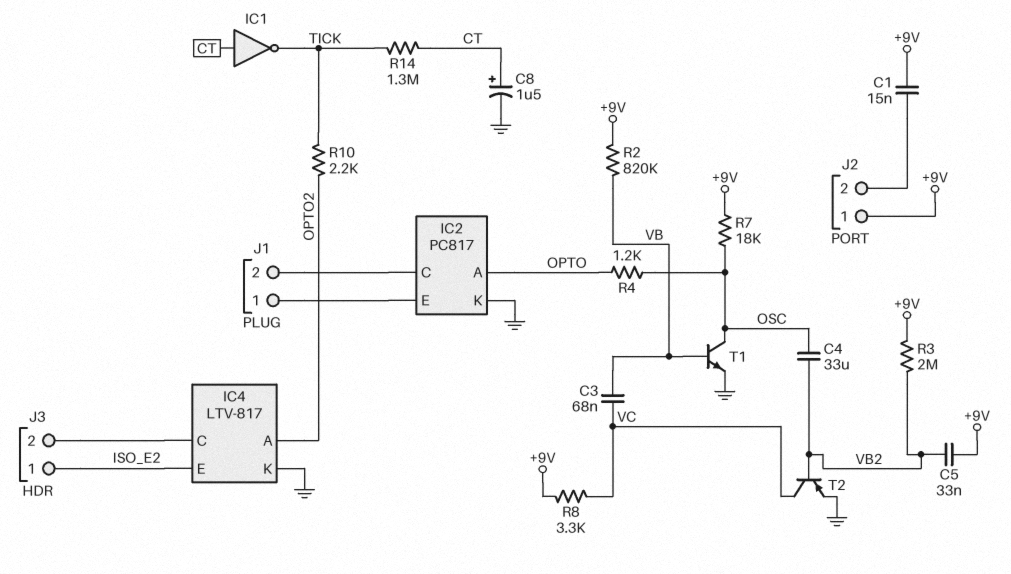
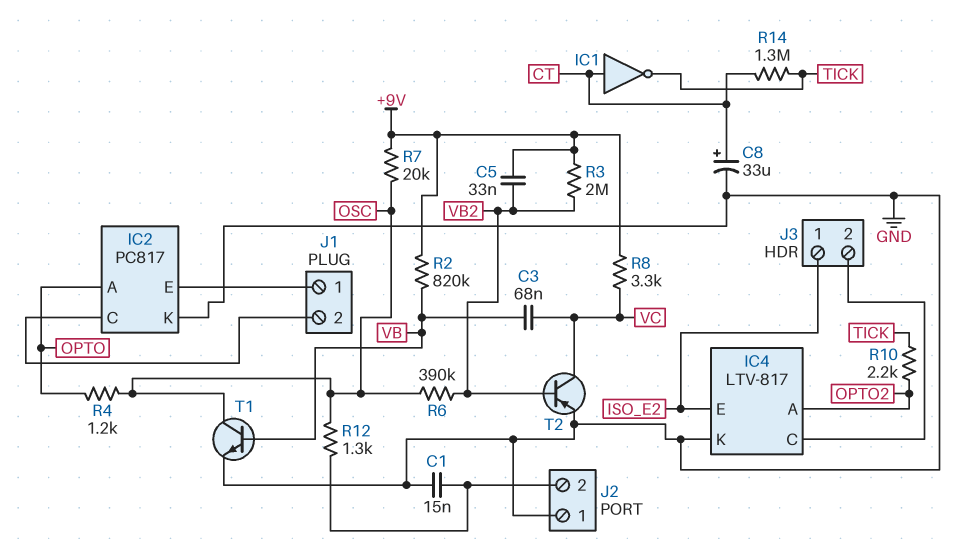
C1: 15nF (+9V, J2/2) -> 15nF (GND, J2/2)
C4: 33uF (OSC, VB2) -> none
C8: 1.5uF (plus CT, minus GND) -> 33uF (plus CT, minus GND)
J2 pin 1: +9V -> GND
R6: none -> 390k (OSC, VB2)
R7: 18k (+9V, OSC) -> 20k (+9V, OSC)
R12: none -> 1.3k (J2/2, OSC)

